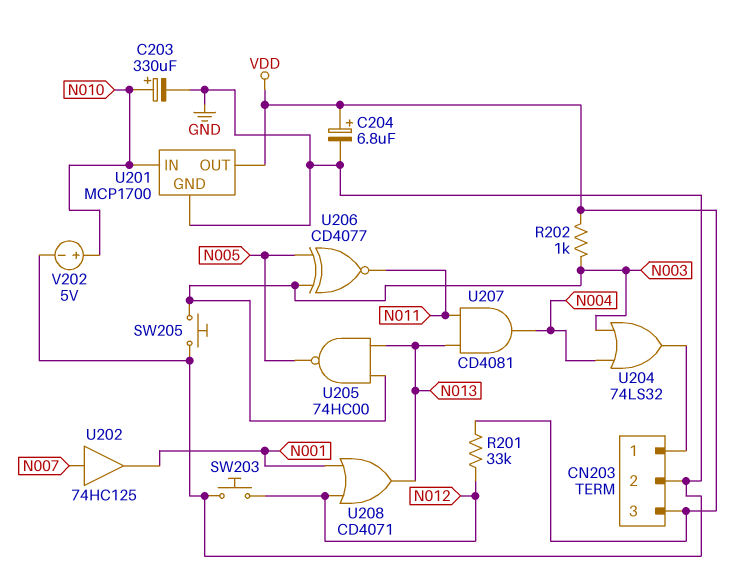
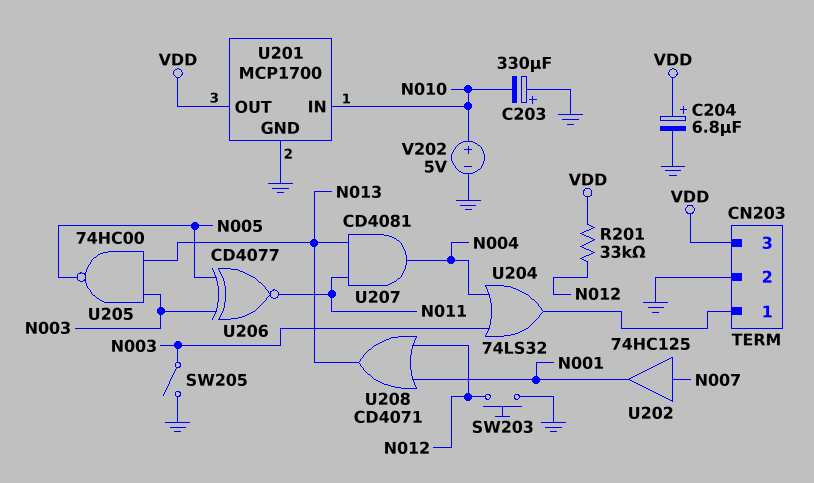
C203: 330uF (plus N010, minus GND) -> 330uF (plus GND, minus N010)
R202: 1k (N003, VDD) -> none
SW205: button (GND, N003) -> switch (GND, N003)

